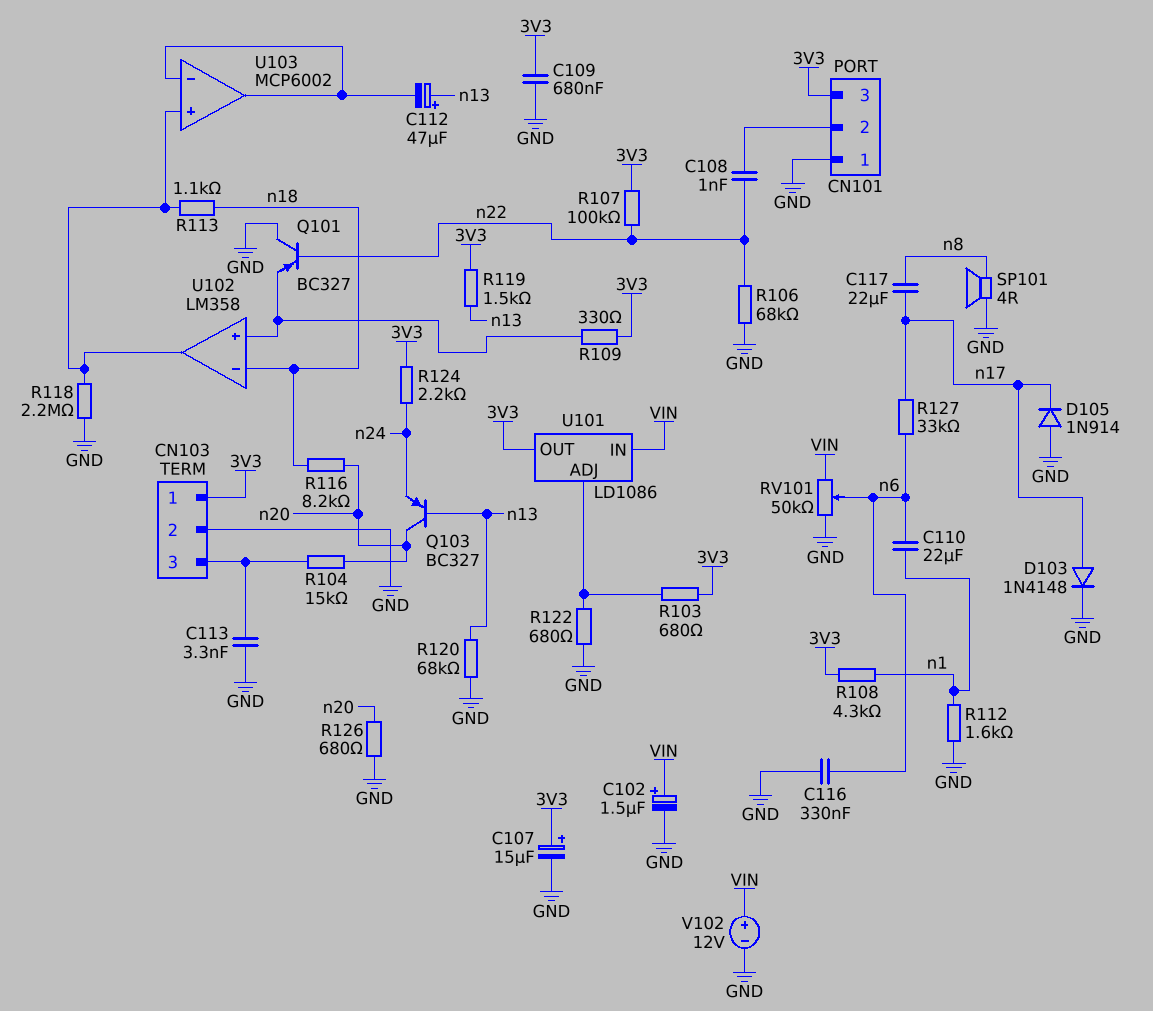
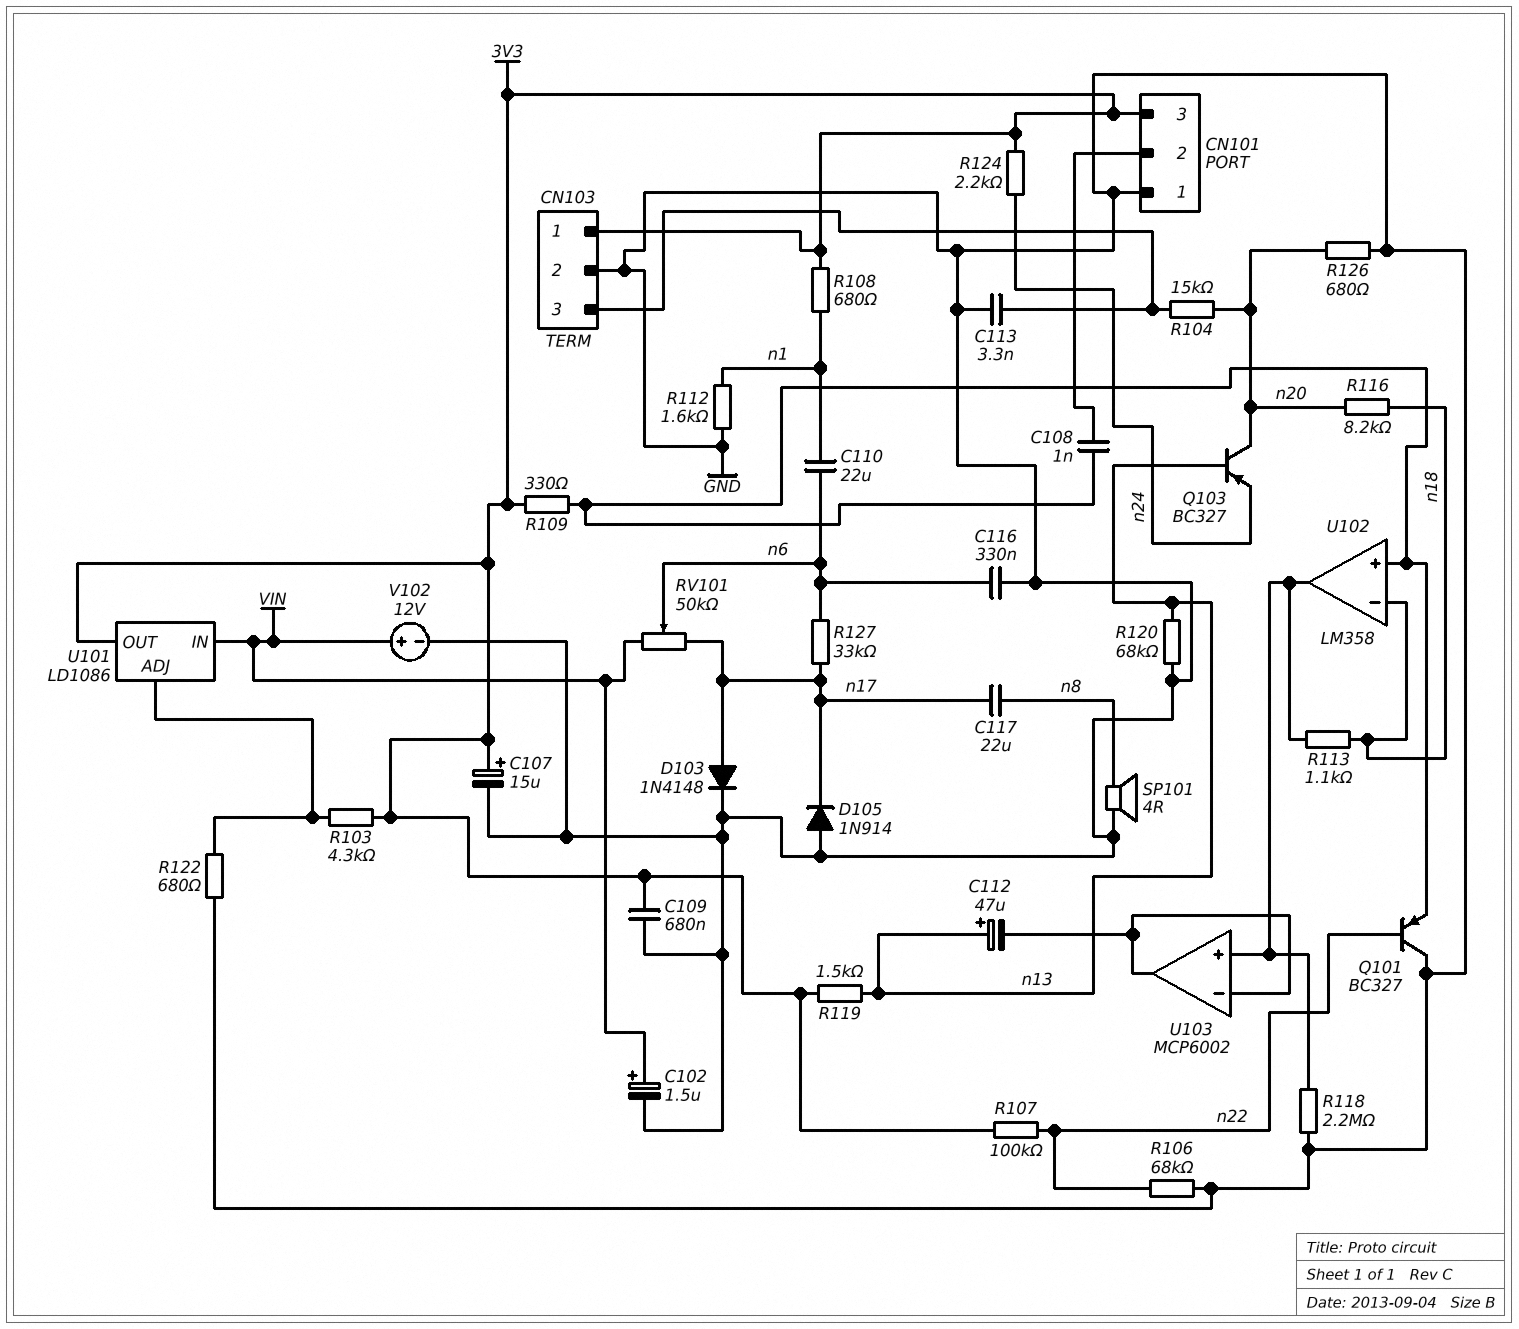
C108: 1nF (CN101/2, n22) -> 1nF (CN101/2, U102/in+)
R103: 680 (3V3, U101/ADJ) -> 4.3k (3V3, U101/ADJ)
R108: 4.3k (3V3, n1) -> 680 (3V3, n1)
RV101: 50k (GND, VIN, wiper n6) -> 50k (VIN, n17, wiper n6)

